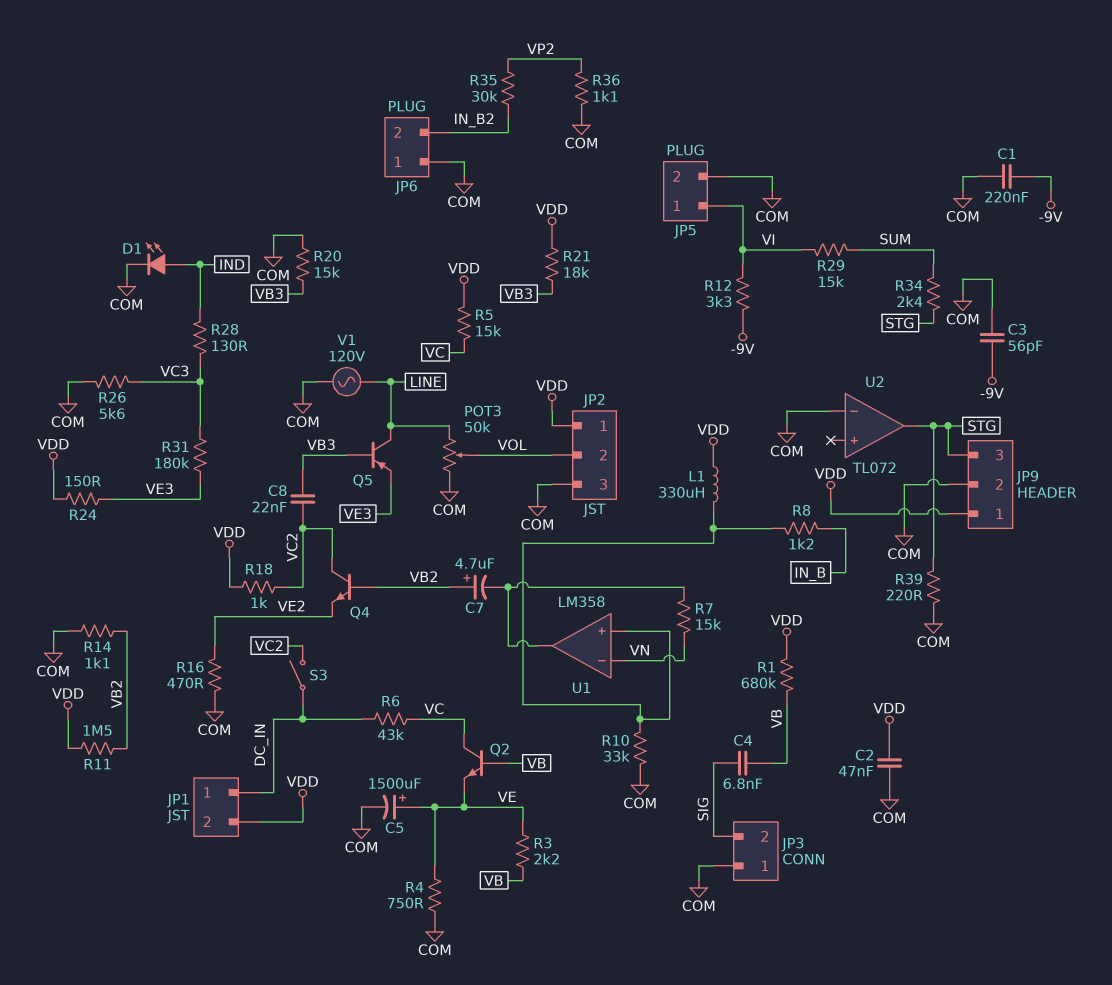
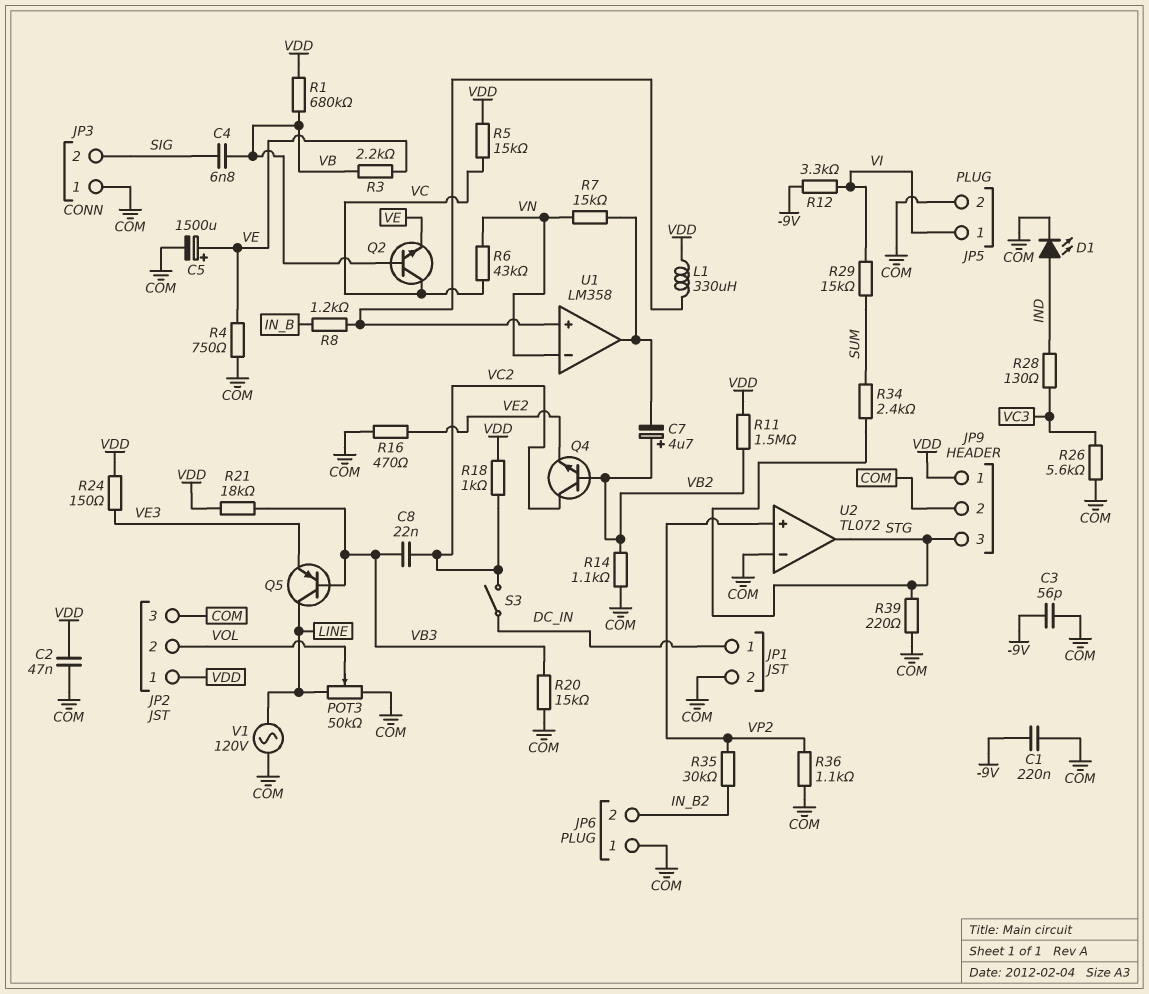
JP1 pin 2: VDD -> COM
R6: 43k (DC_IN, VC) -> 43k (VC, VN)
R10: 33k (COM, U1/in+) -> none
R31: 180k (VC3, VE3) -> none
U2 pin in+: none -> VP2

